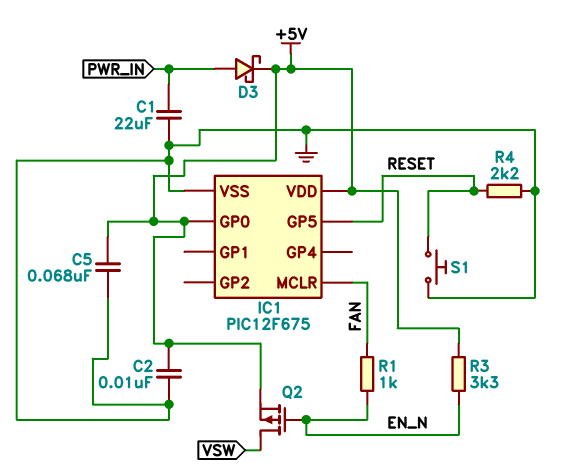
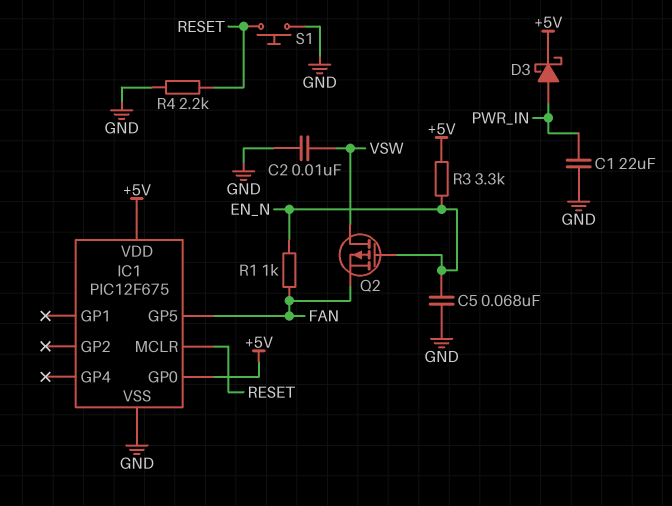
C2: 10nF (+5V, GND) -> 10nF (GND, VSW)
C5: 68nF (+5V, GND) -> 68nF (EN_N, GND)
IC1 pin GP5: RESET -> FAN
IC1 pin MCLR: FAN -> RESET
Q2: PMOS (G EN_N, D VSW, S +5V) -> PMOS (G EN_N, D VSW, S FAN)

